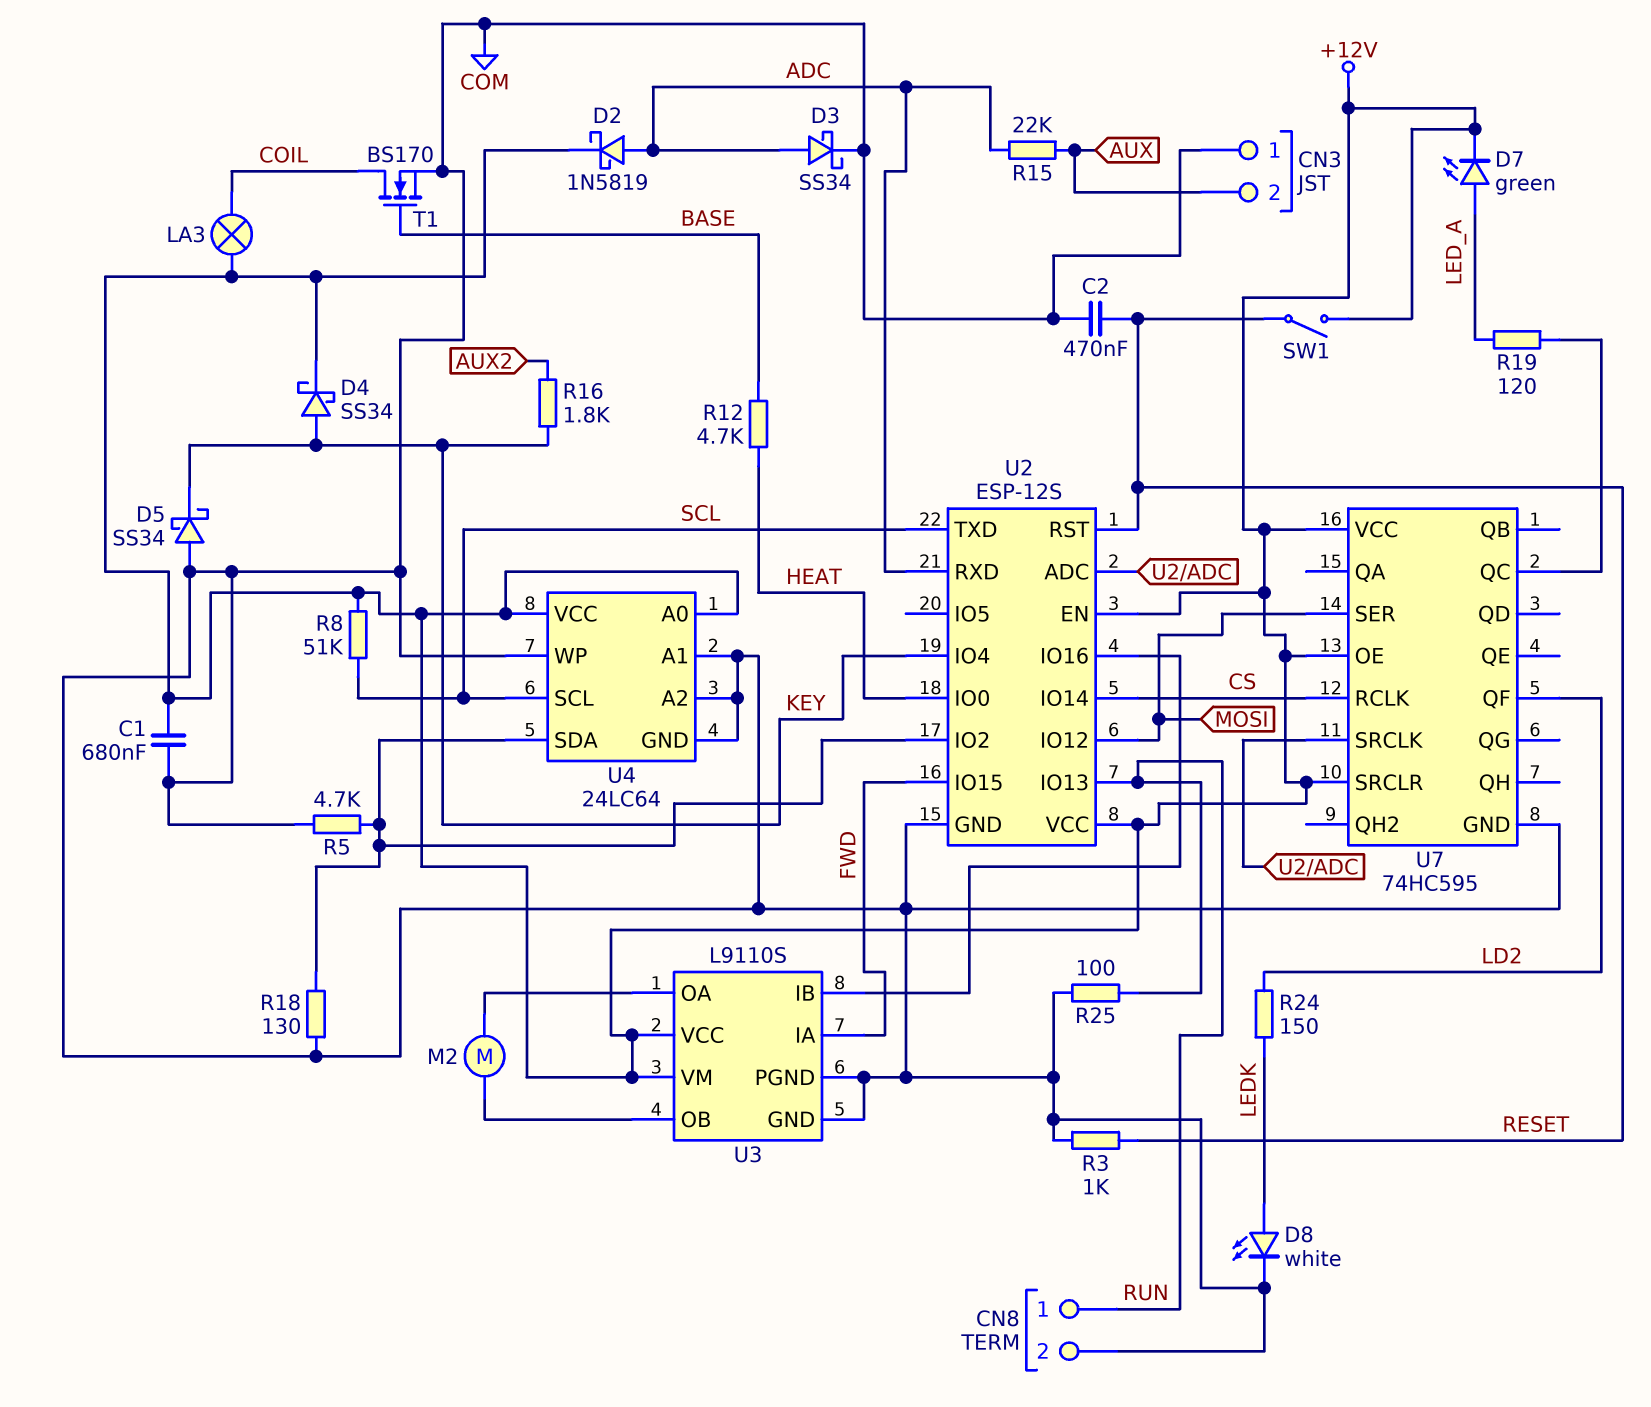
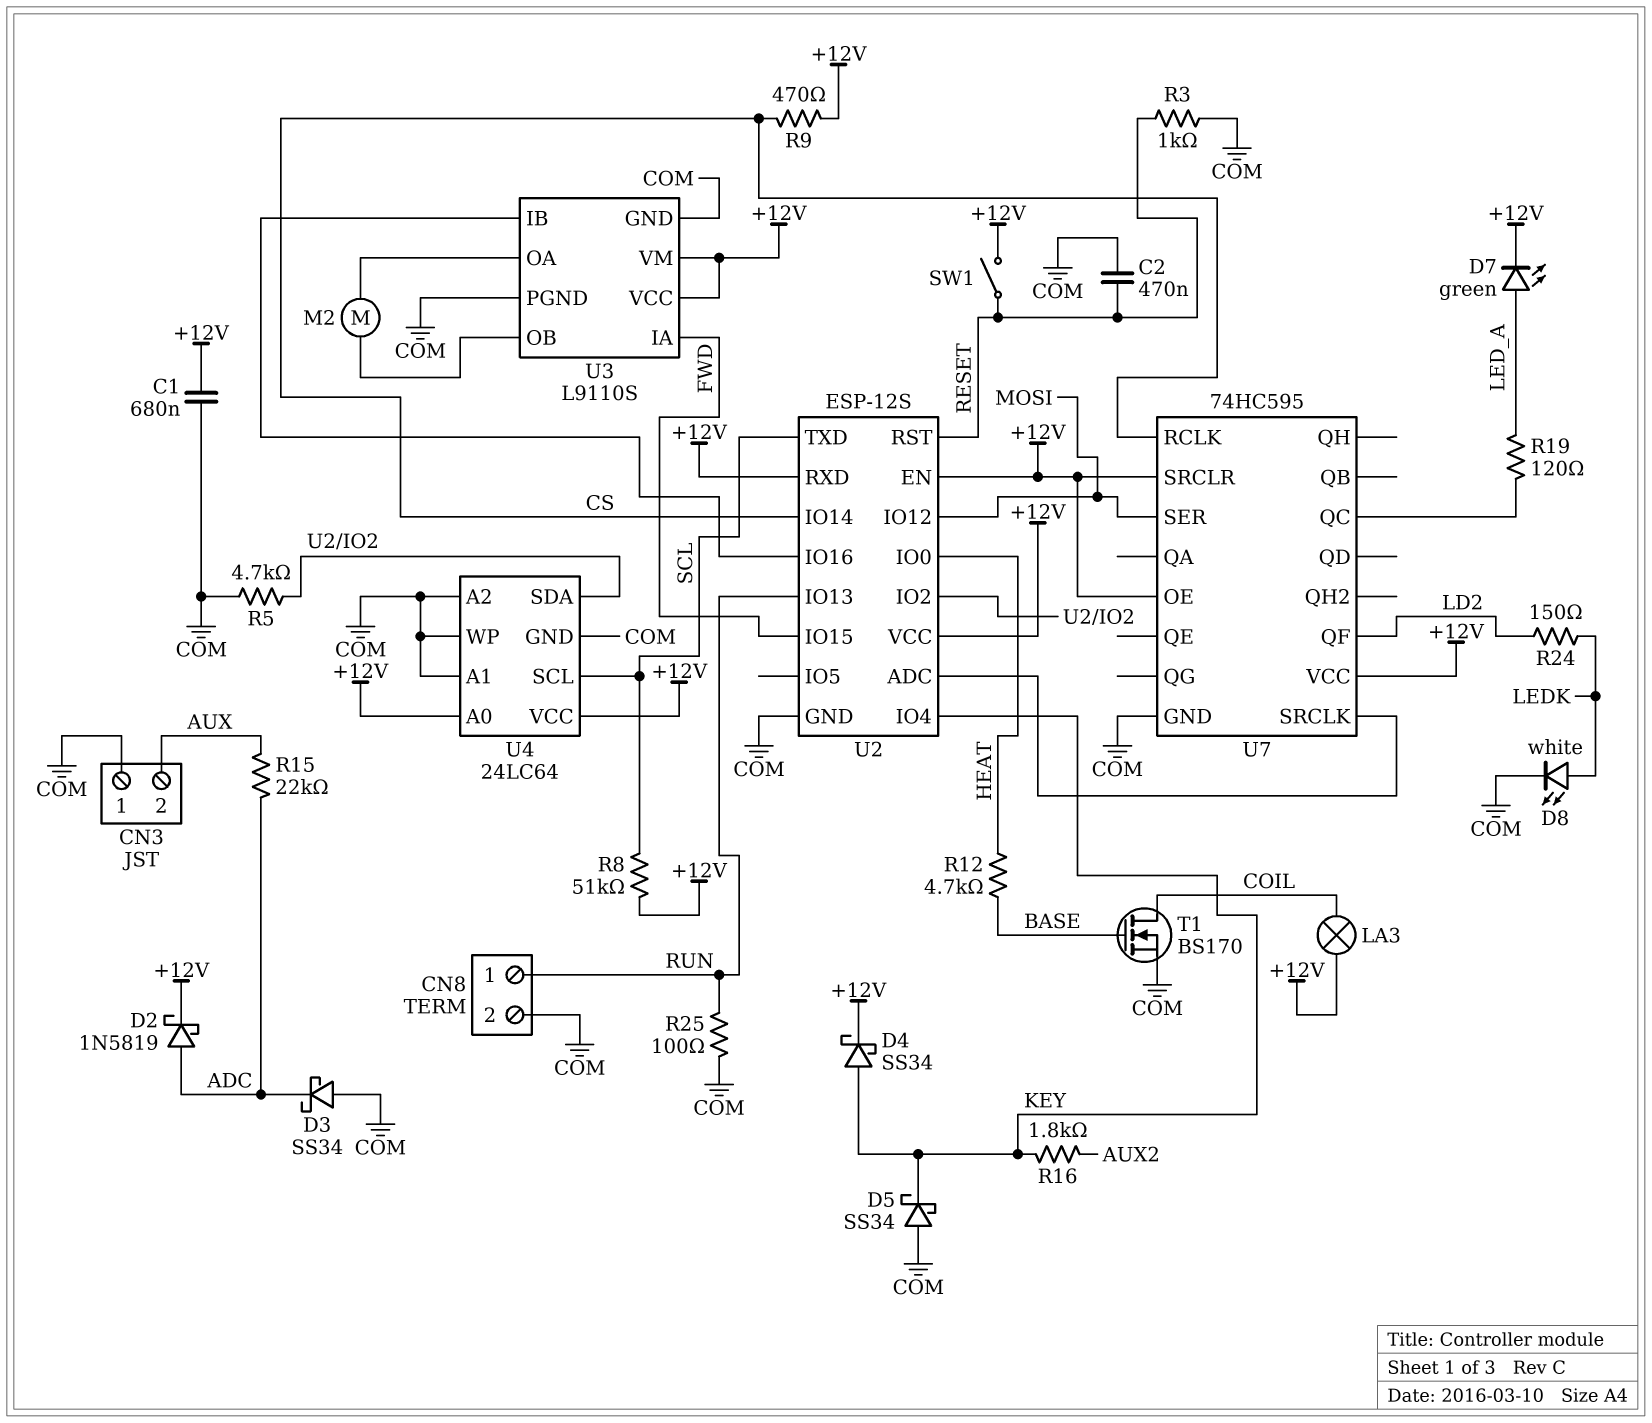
D3: schottky SS34 (A ADC, K COM) -> schottky SS34 (A COM, K ADC)
R9: none -> 470 (+12V, CS)
R18: 130 (COM, U2/IO2) -> none
U2 pin RXD: ADC -> +12V

